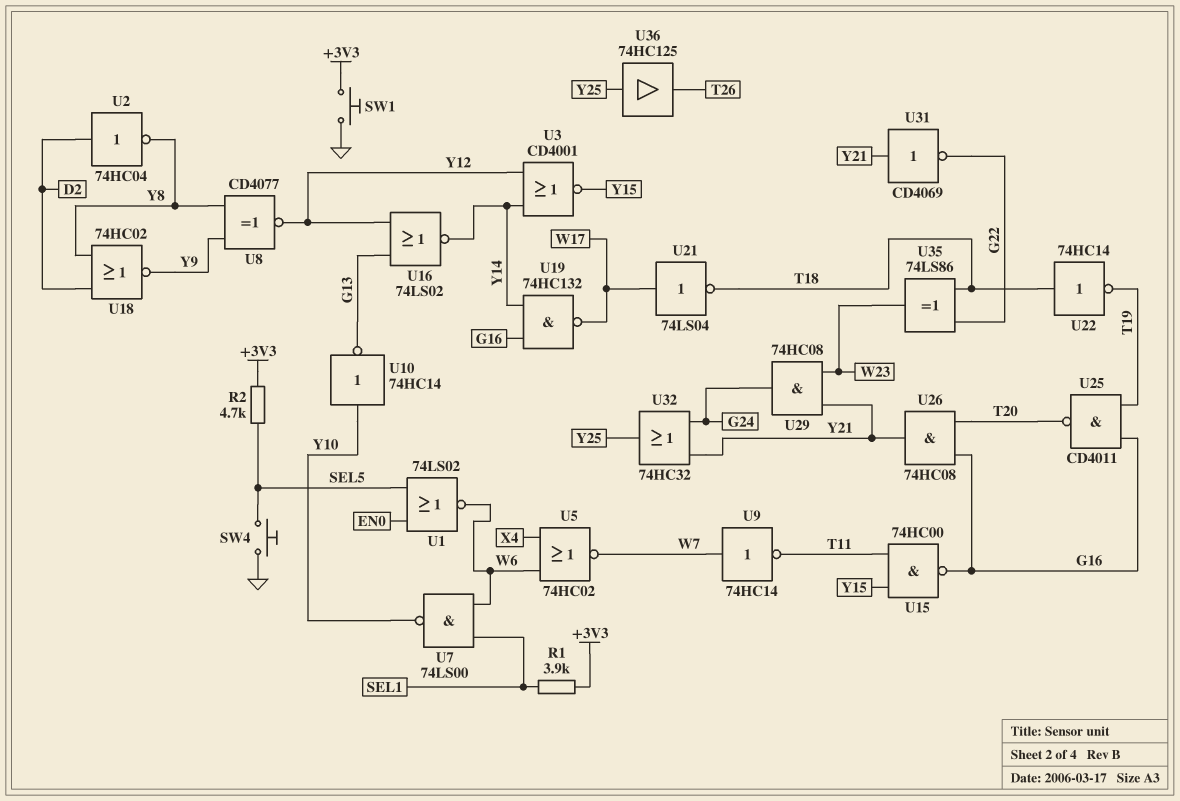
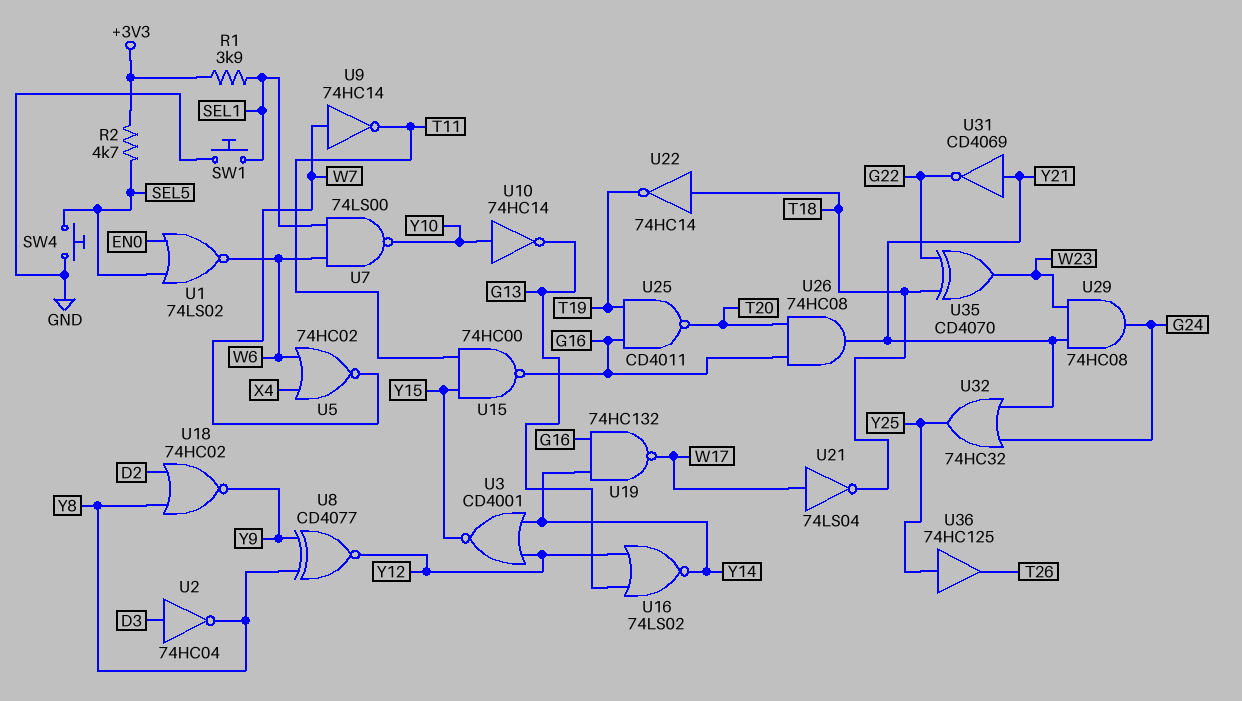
SW1: button (+3V3, GND) -> button (GND, SEL1)
U2: NOT 74HC04 (in D2, out Y8) -> NOT 74HC04 (in D3, out Y8)
U35: XOR 74LS86 (in G22, in T18, out W23) -> XOR CD4070 (in G22, in T18, out W23)

